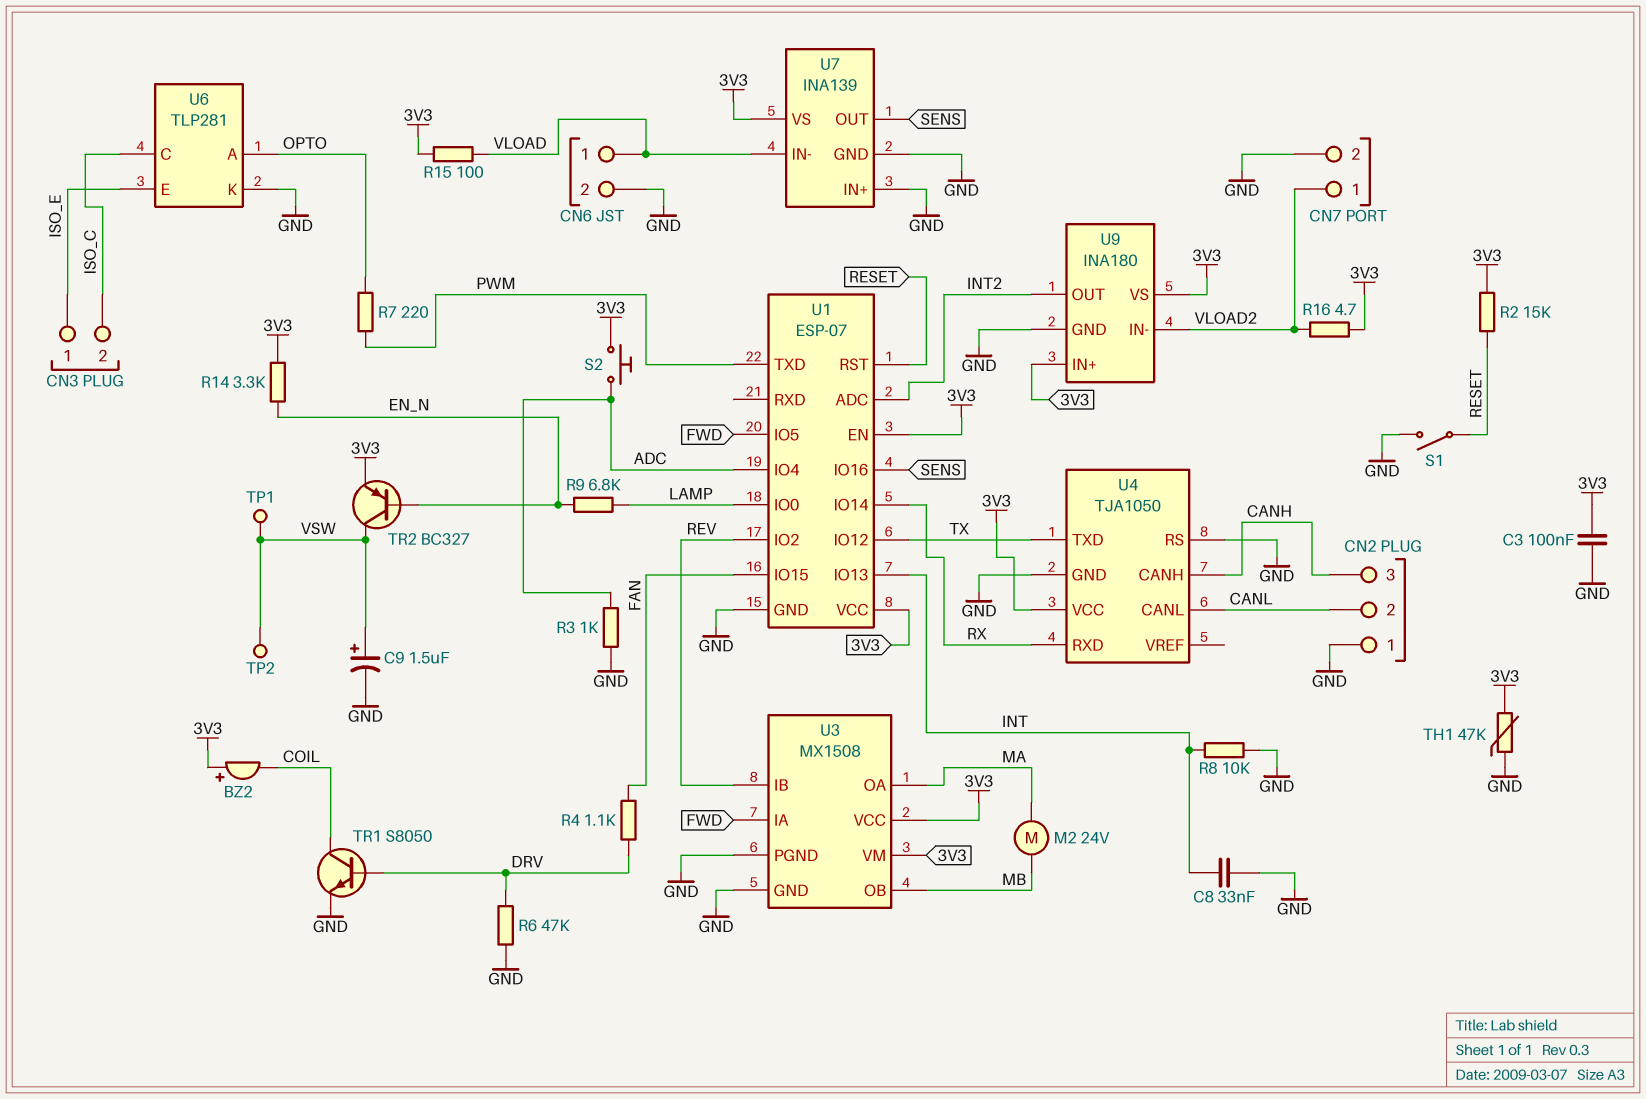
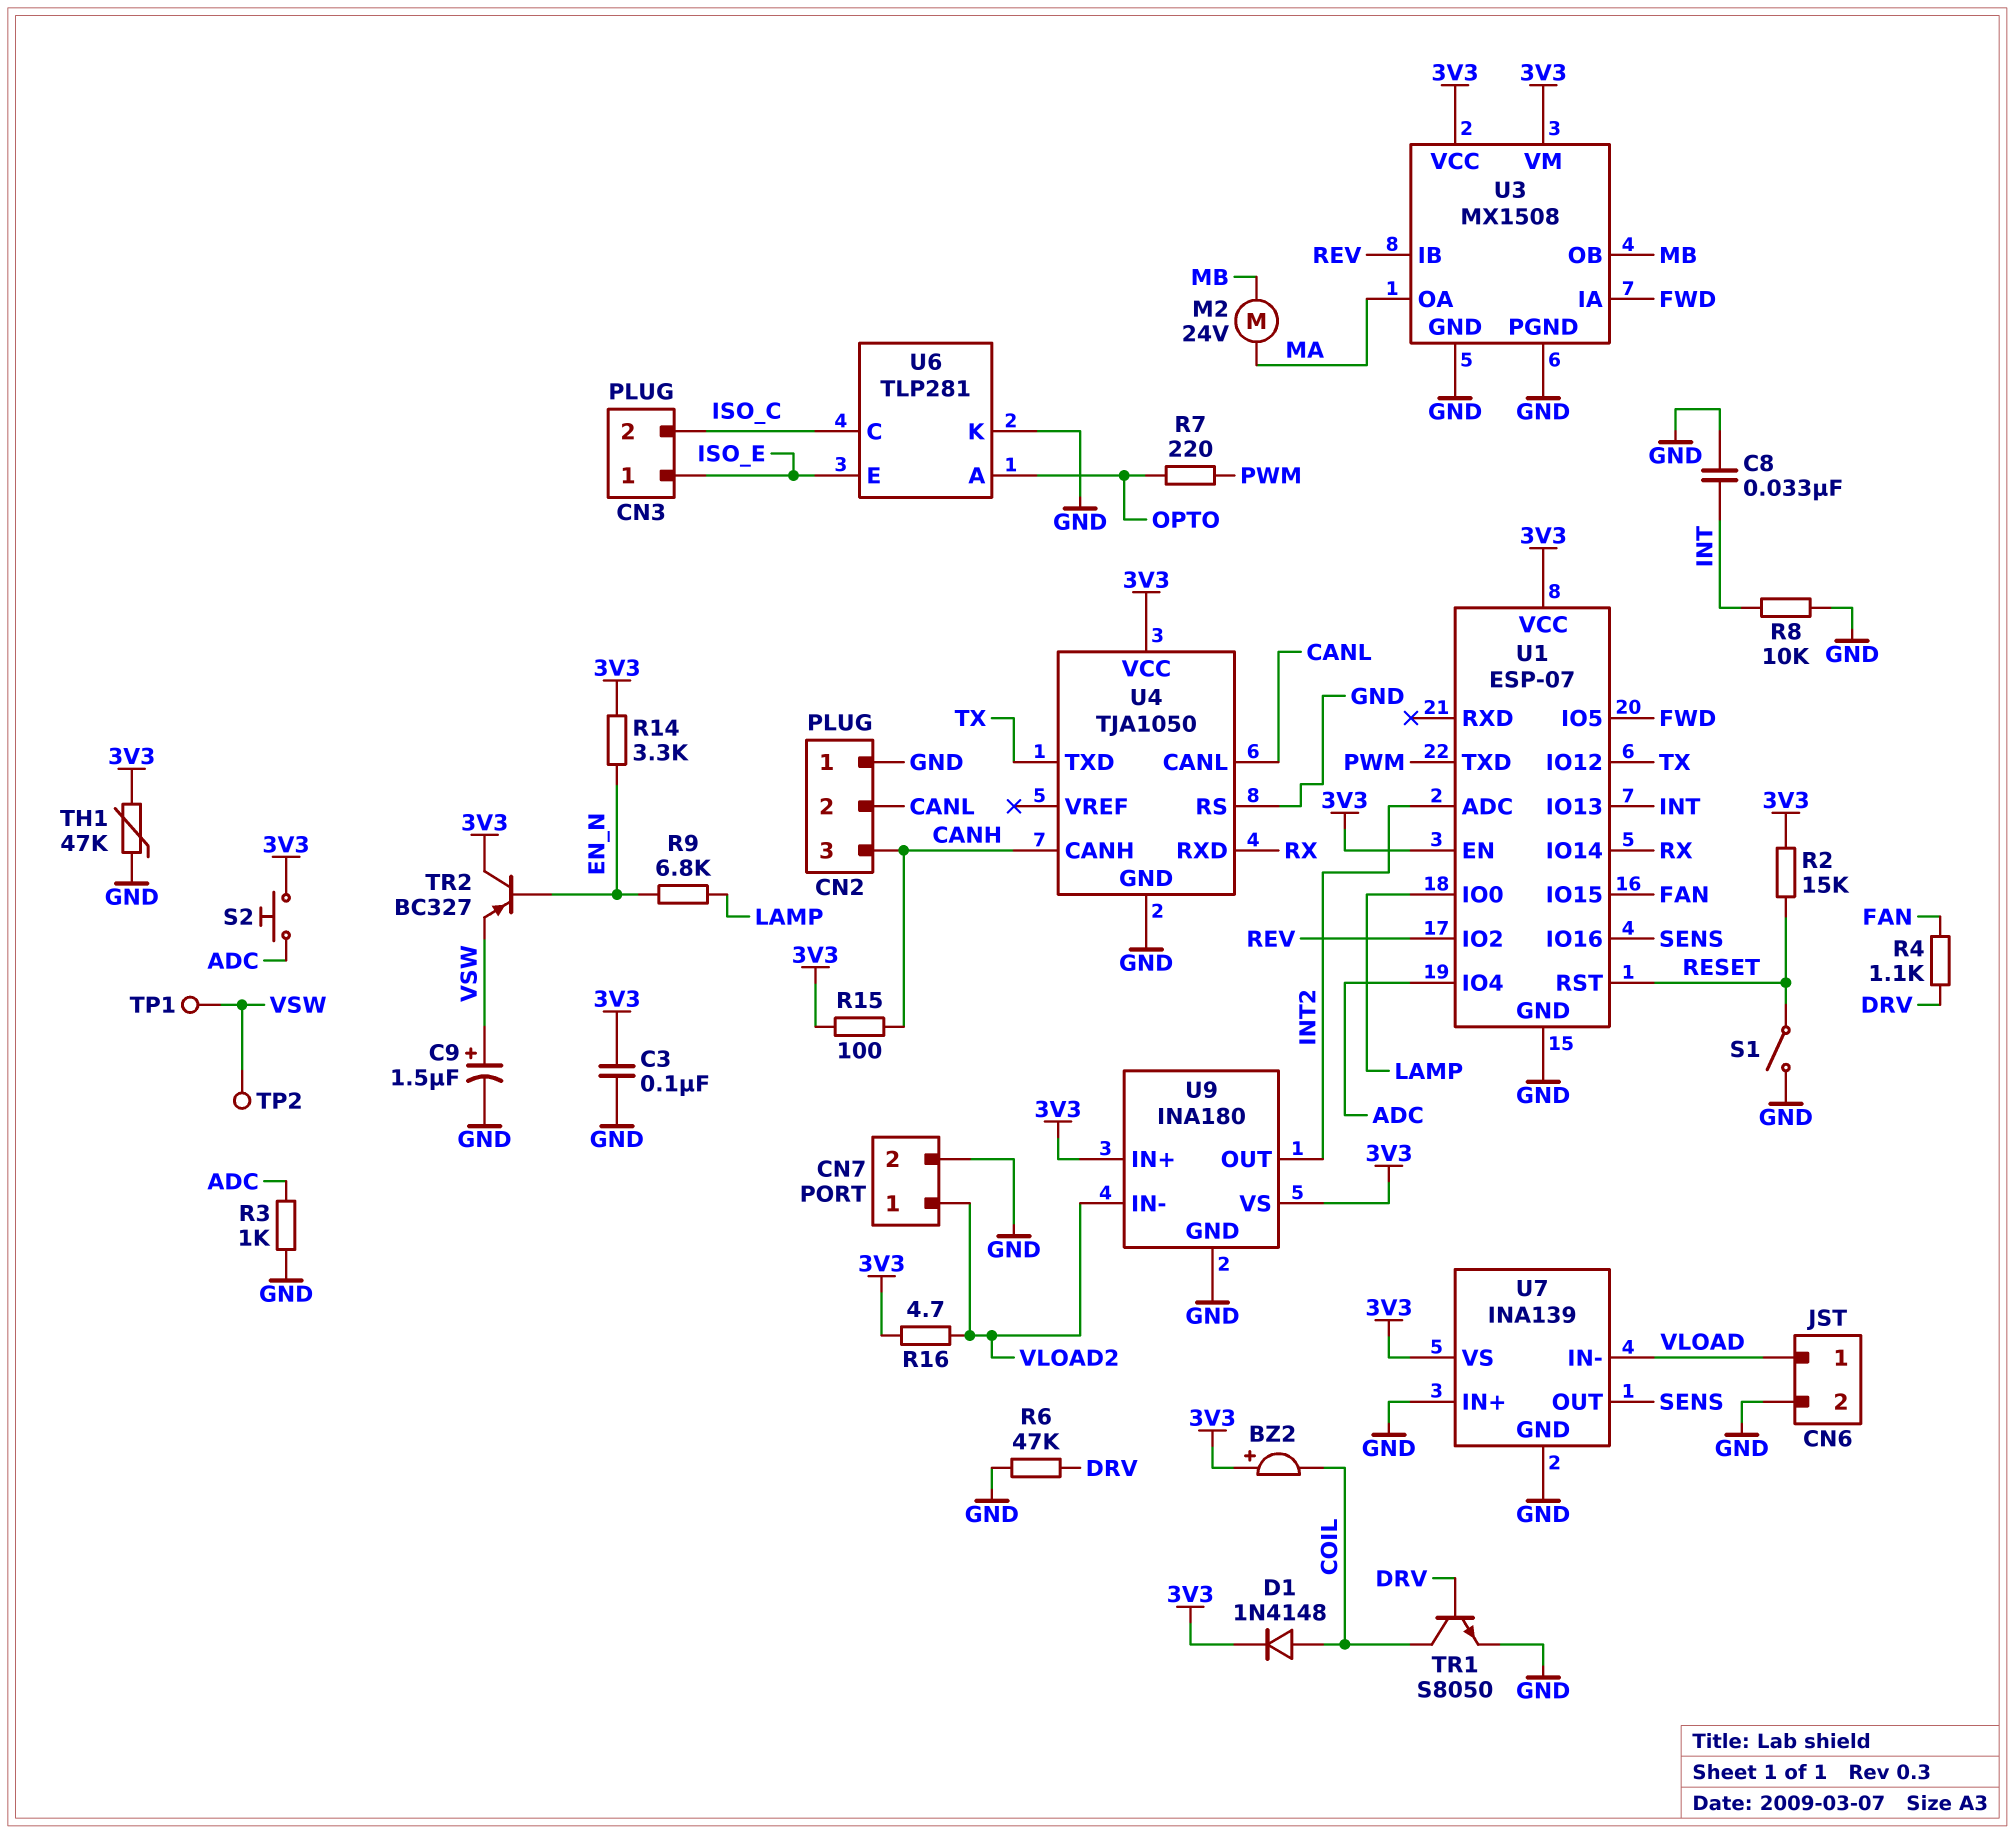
D1: none -> diode 1N4148 (A COIL, K 3V3)
R15: 100 (3V3, VLOAD) -> 100 (3V3, CANH)
TR2: PNP BC327 (B EN_N, C VSW, E 3V3) -> PNP BC327 (B EN_N, C 3V3, E VSW)

